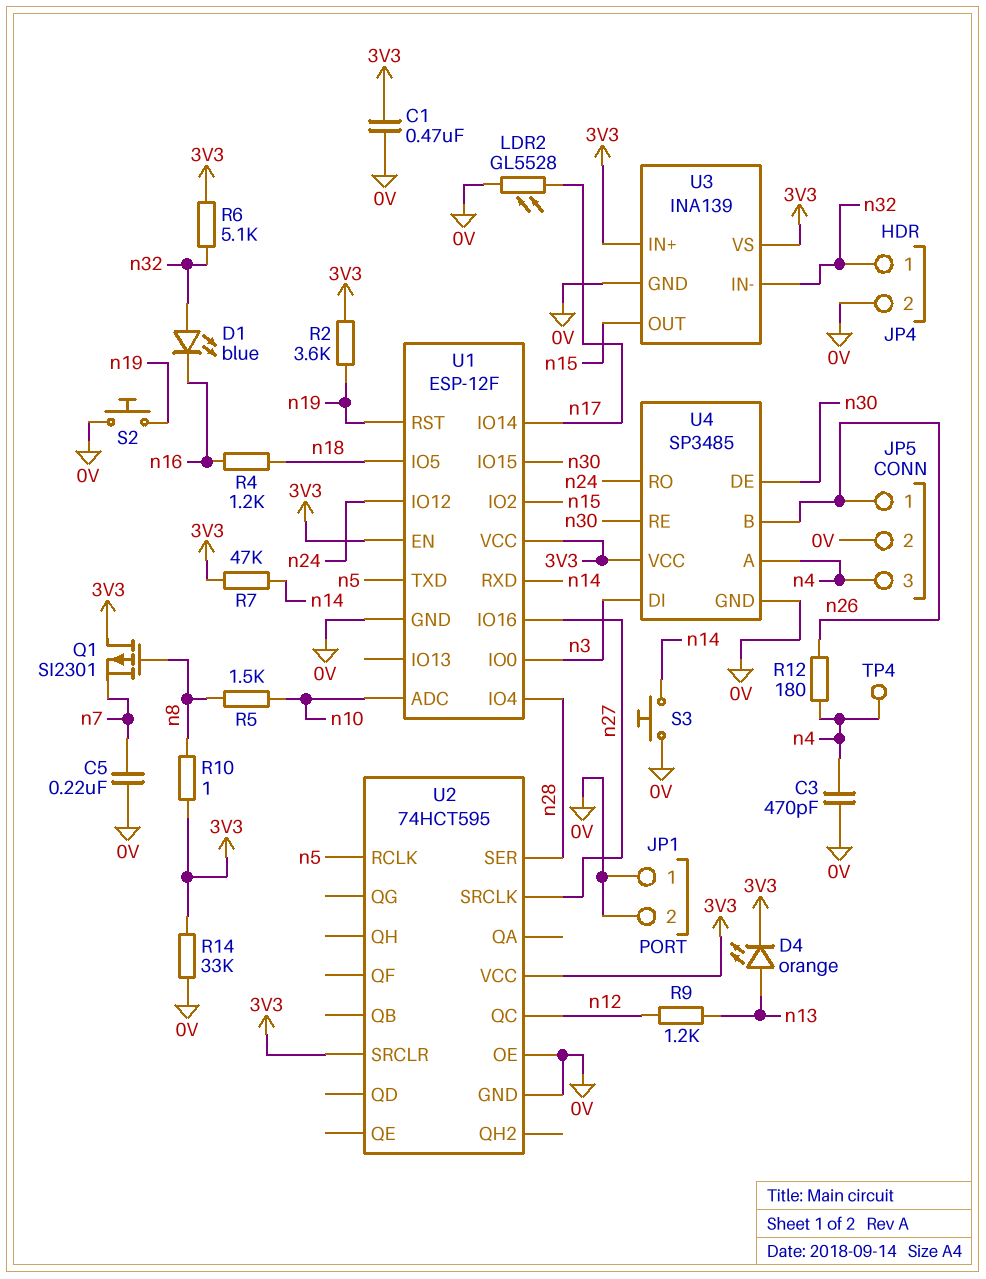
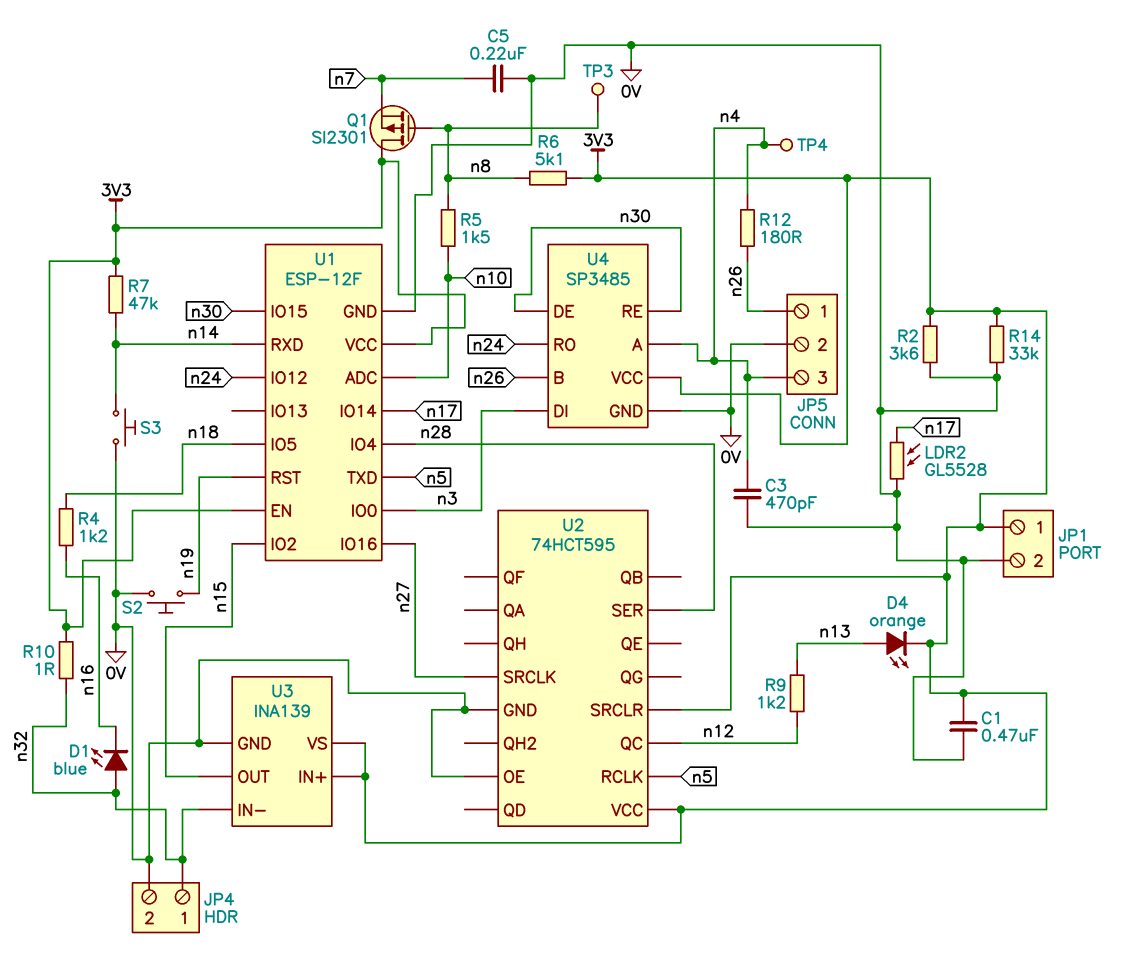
JP1 pin 1: 0V -> 3V3
R2: 3.6k (3V3, n19) -> 3.6k (0V, 3V3)
R6: 5.1k (3V3, n32) -> 5.1k (3V3, n8)
R10: 1 (3V3, n8) -> 1 (3V3, n32)
TP3: none -> test point (n8)

